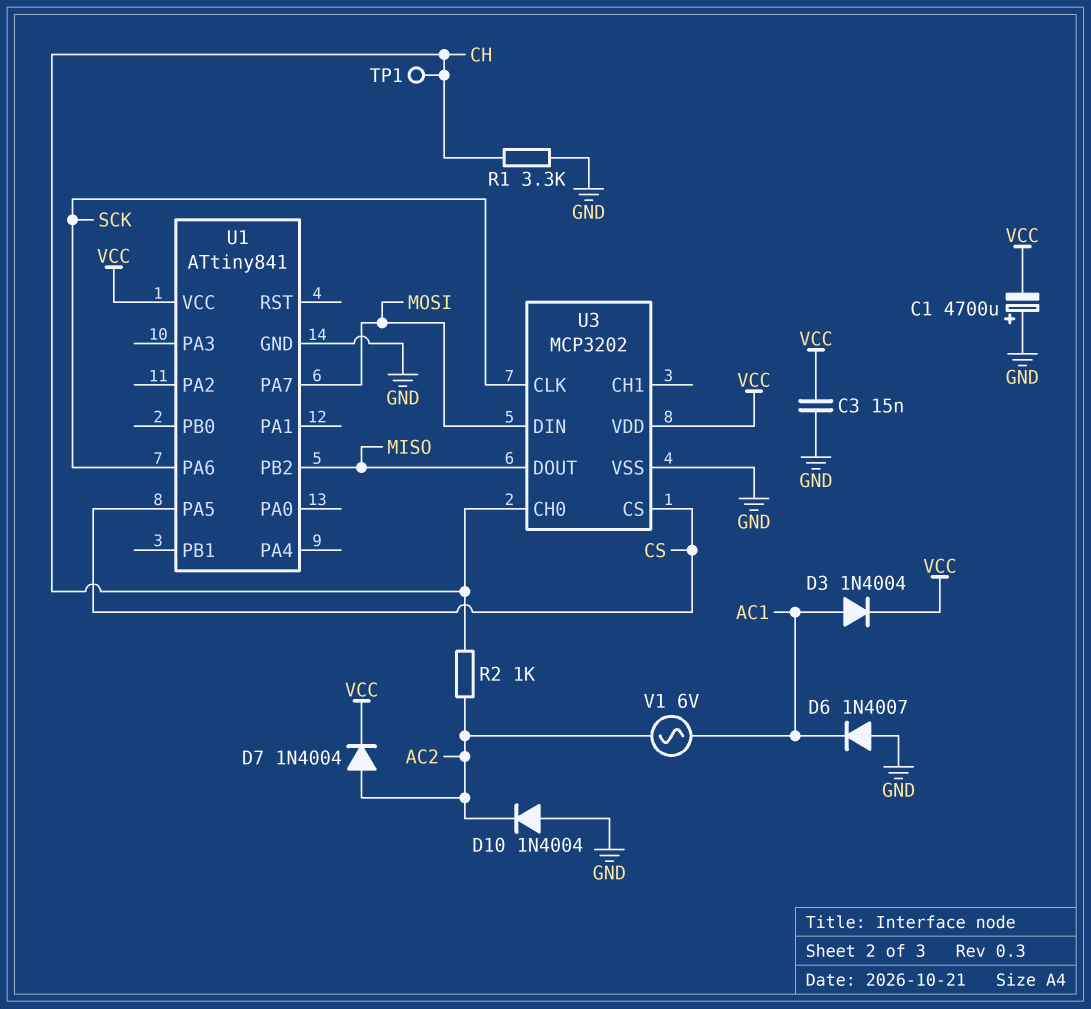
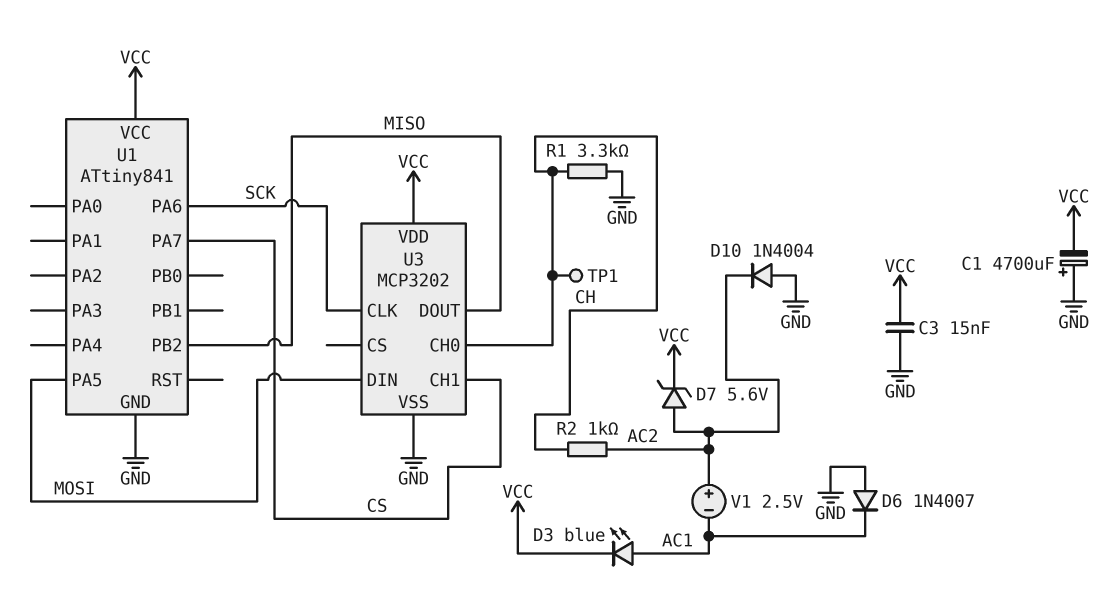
D3: diode 1N4004 (A AC1, K VCC) -> LED blue (A AC1, K VCC)
D7: diode 1N4004 (A AC2, K VCC) -> zener 5.6V (A AC2, K VCC)
U1 pin PA5: CS -> MOSI
U1 pin PA7: MOSI -> CS
U3 pin CH1: none -> CS
U3 pin CS: CS -> none
V1: AC 6V (AC1, AC2) -> 2.5V (plus AC2, minus AC1)

